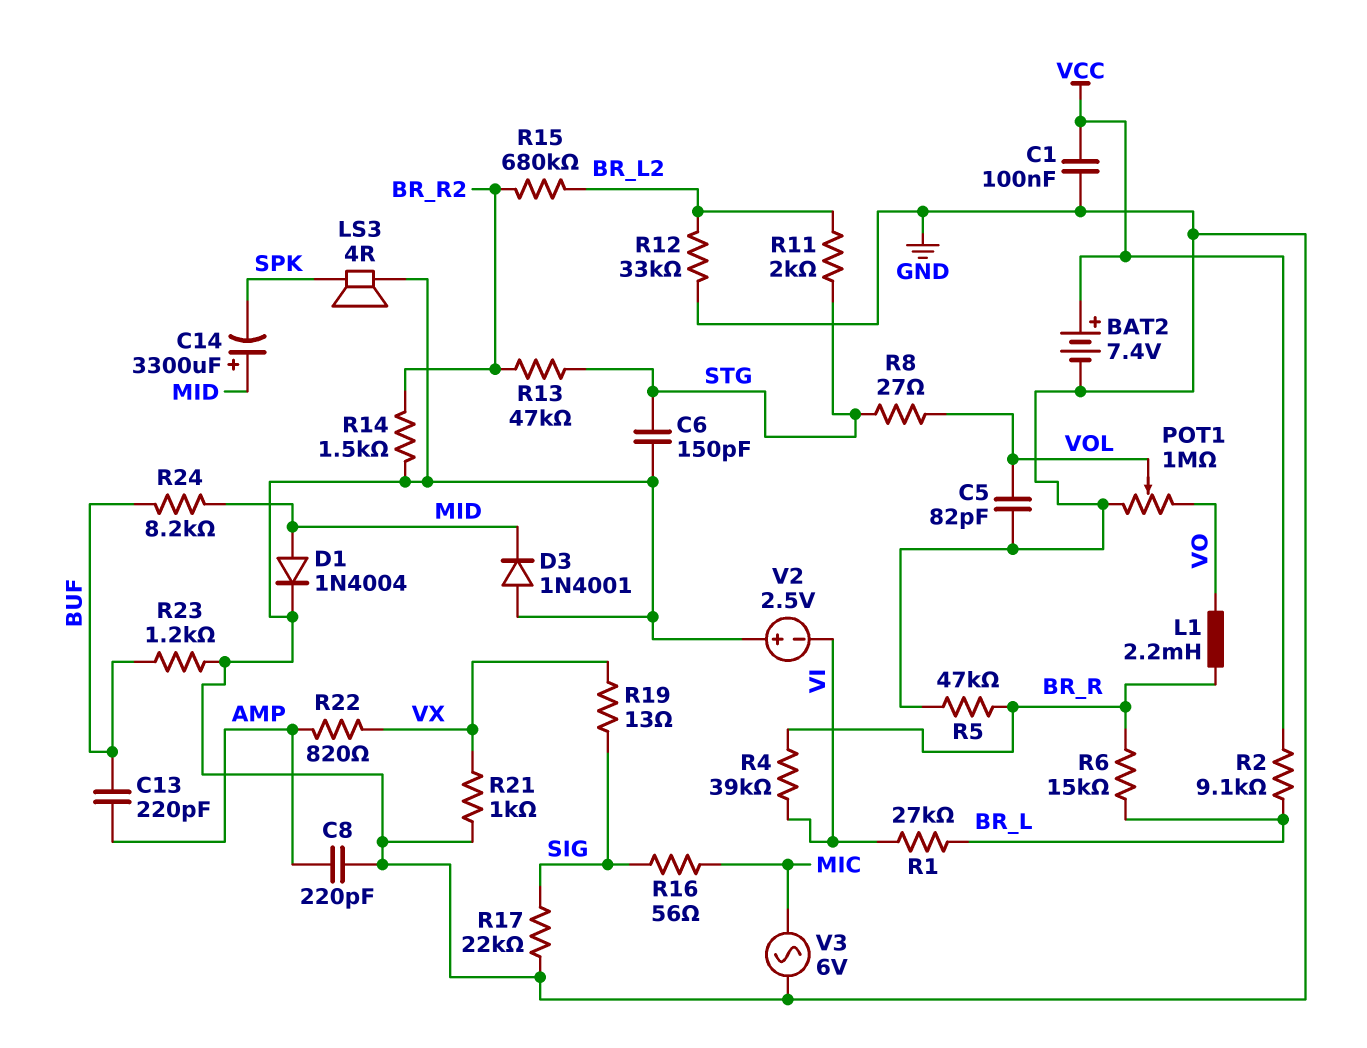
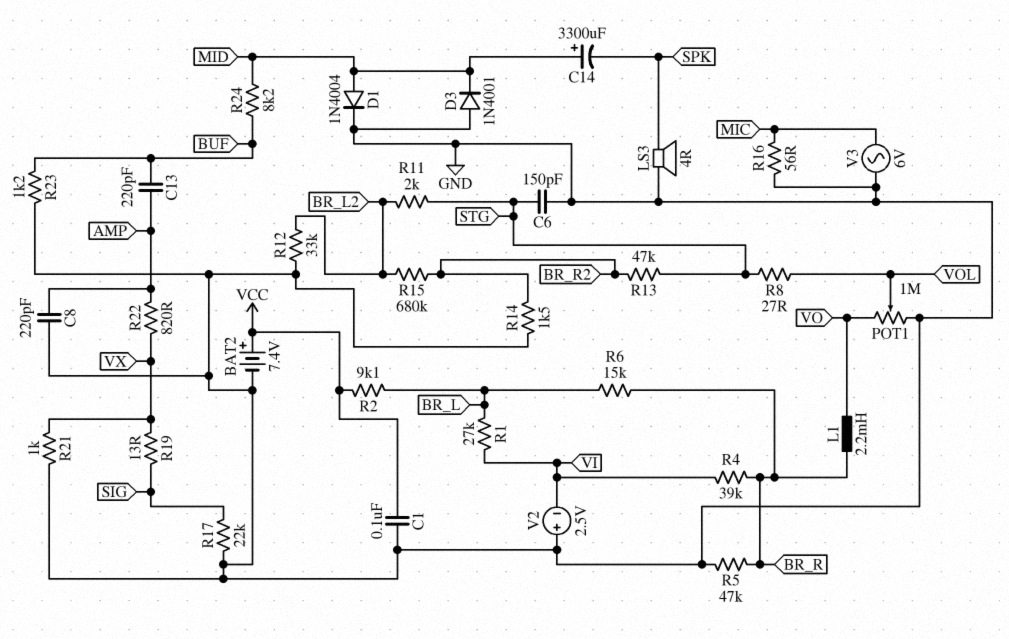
C5: 82pF (GND, VOL) -> none
R16: 56 (MIC, SIG) -> 56 (GND, MIC)

